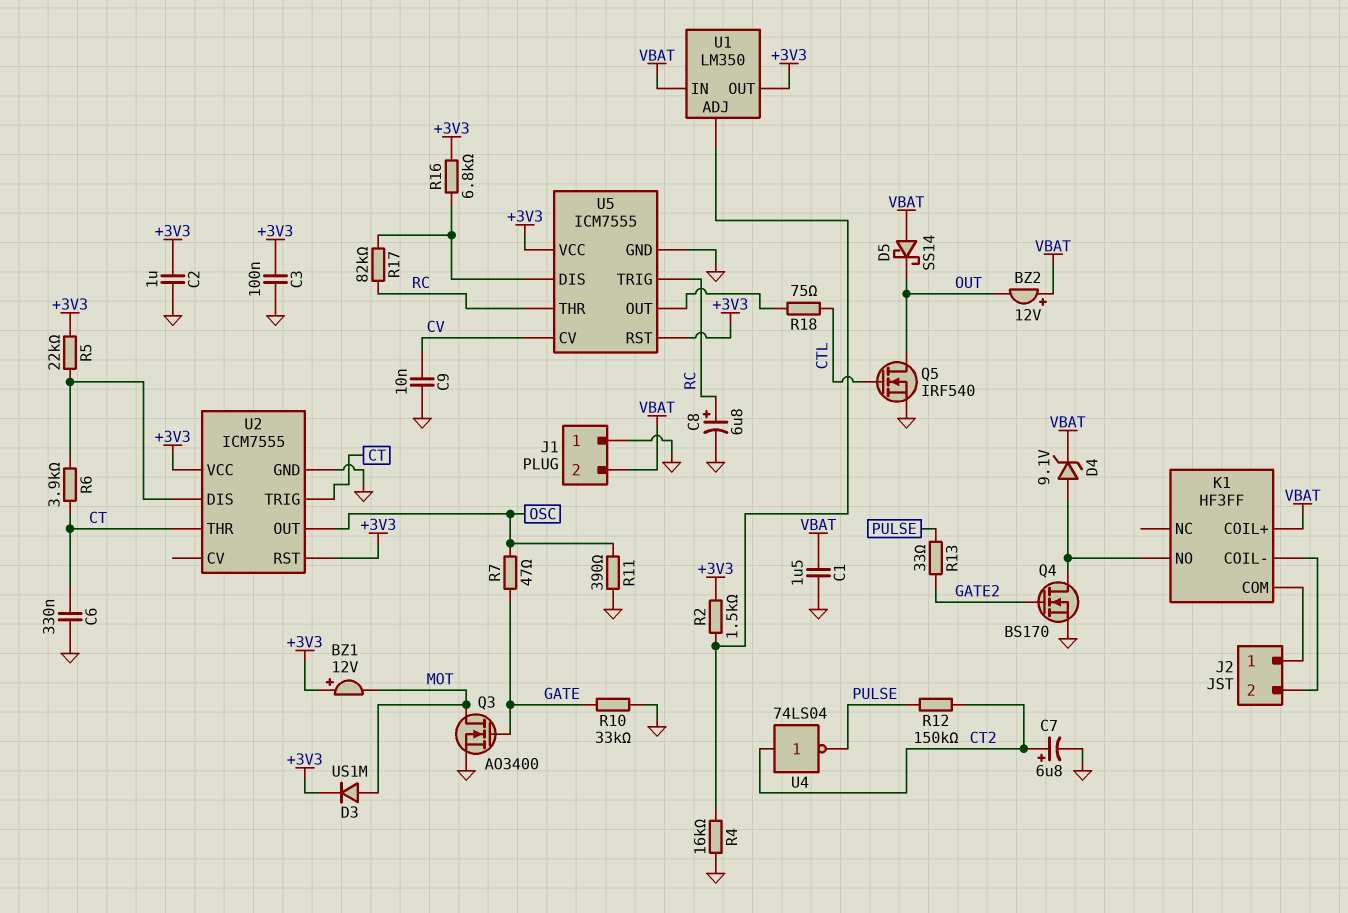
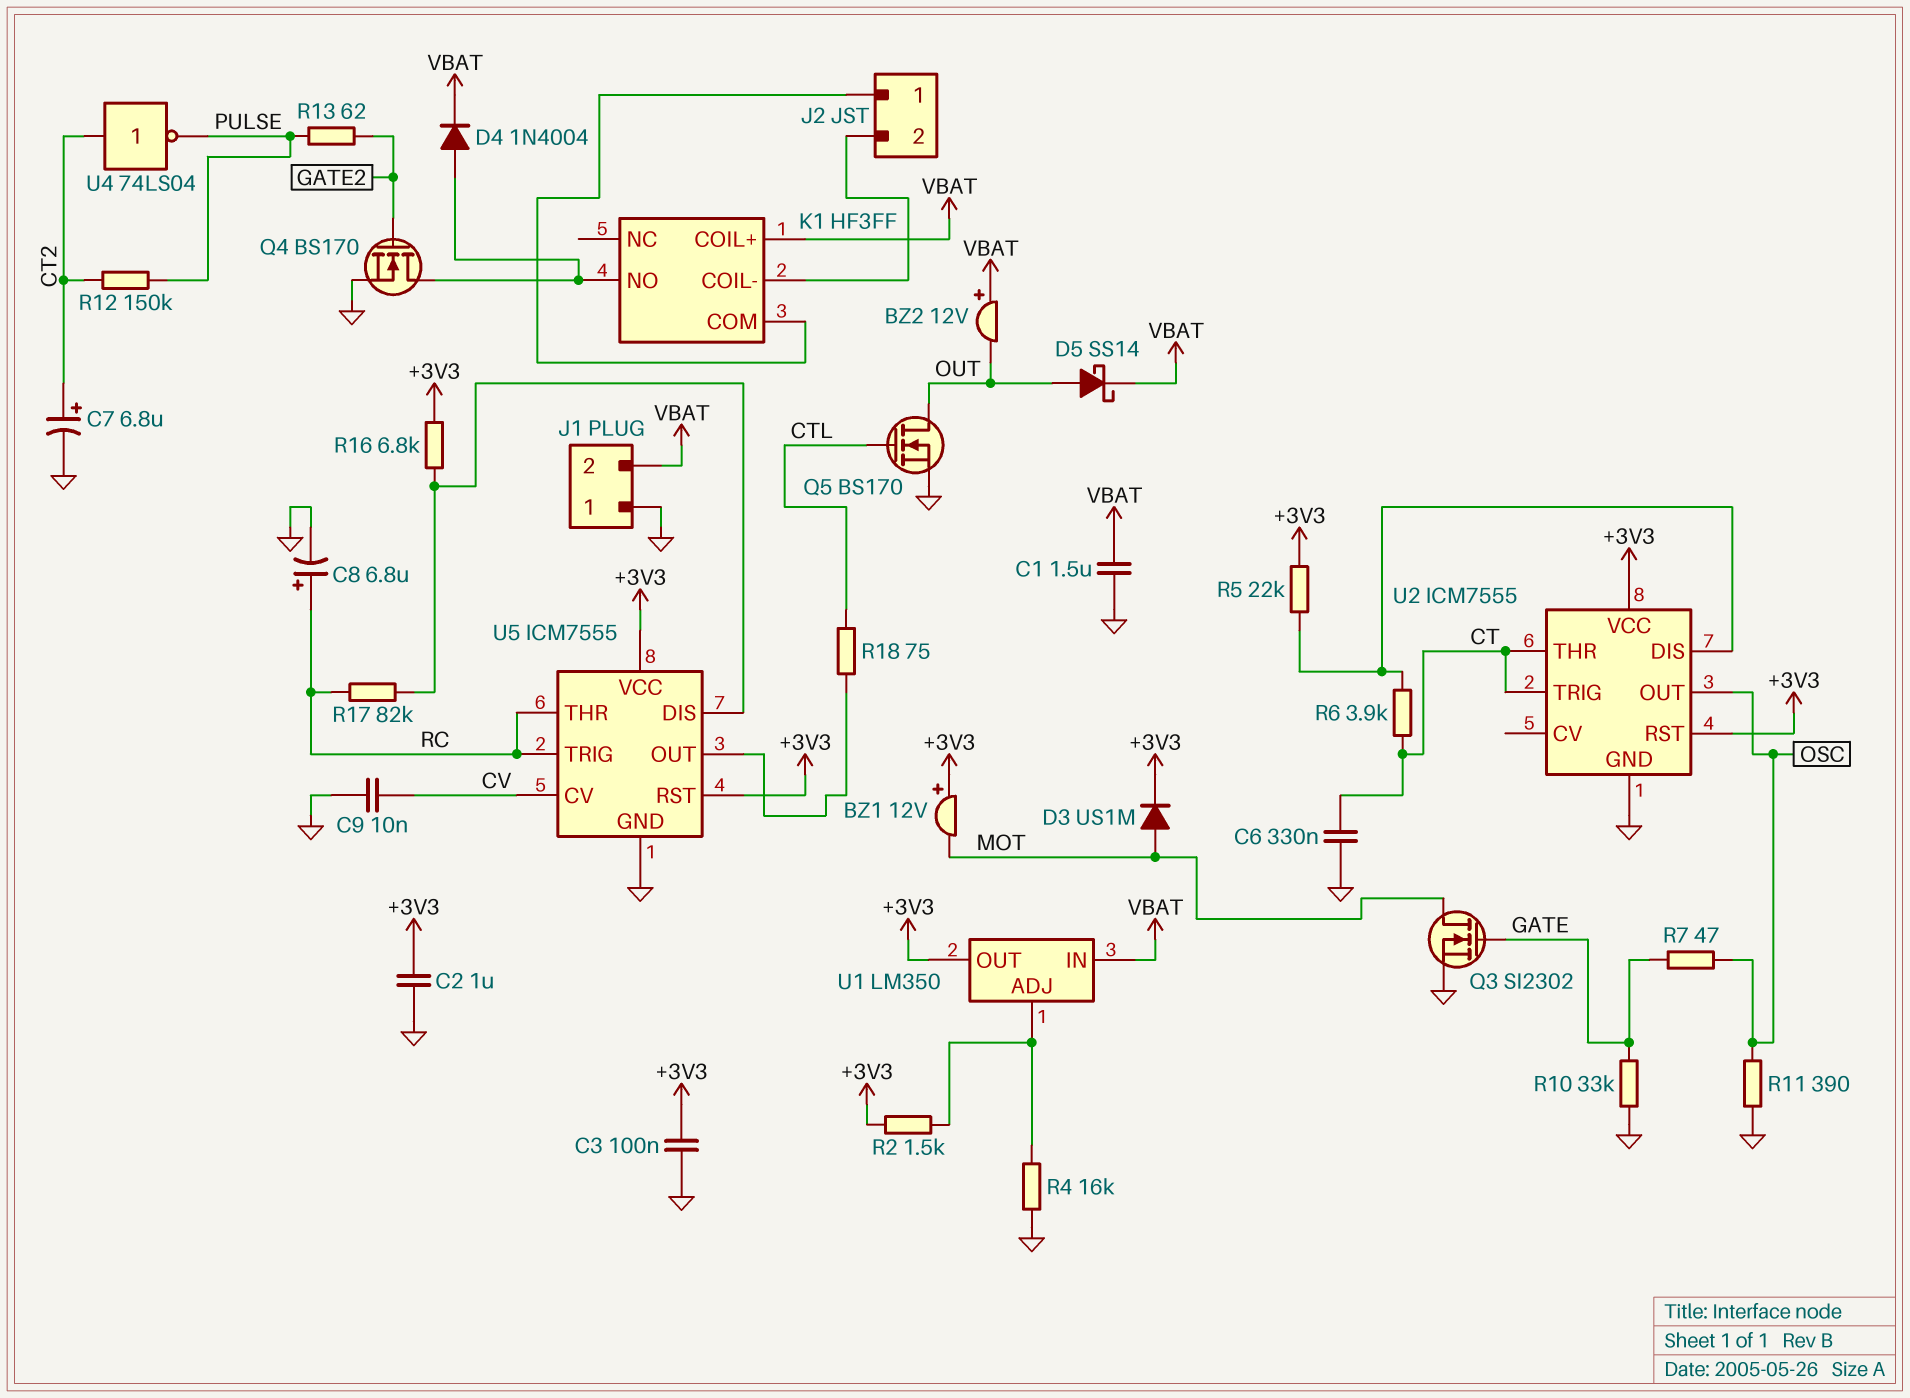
D4: zener 9.1V (A K1/NO, K VBAT) -> diode 1N4004 (A K1/NO, K VBAT)
D5: schottky SS14 (A VBAT, K OUT) -> schottky SS14 (A OUT, K VBAT)
Q3: NMOS AO3400 (G GATE, D MOT, S GND) -> NMOS SI2302 (G GATE, D MOT, S GND)
Q5: NMOS IRF540 (G CTL, D OUT, S GND) -> NMOS BS170 (G CTL, D OUT, S GND)
R13: 33 (GATE2, PULSE) -> 62 (GATE2, PULSE)

